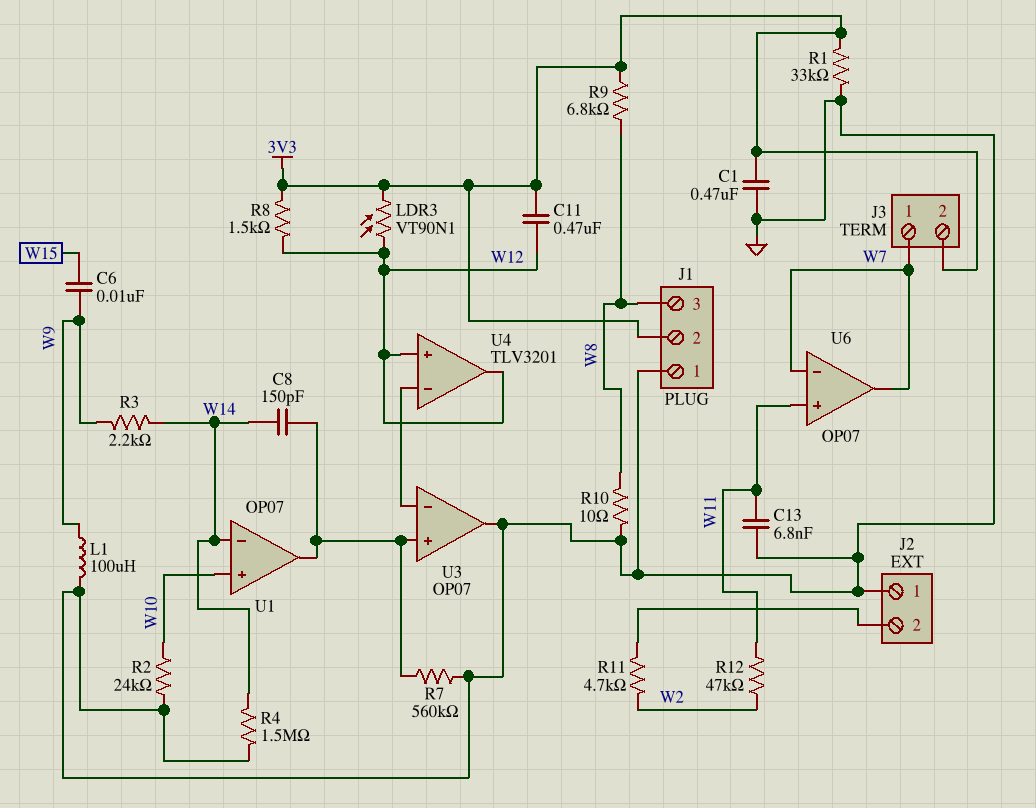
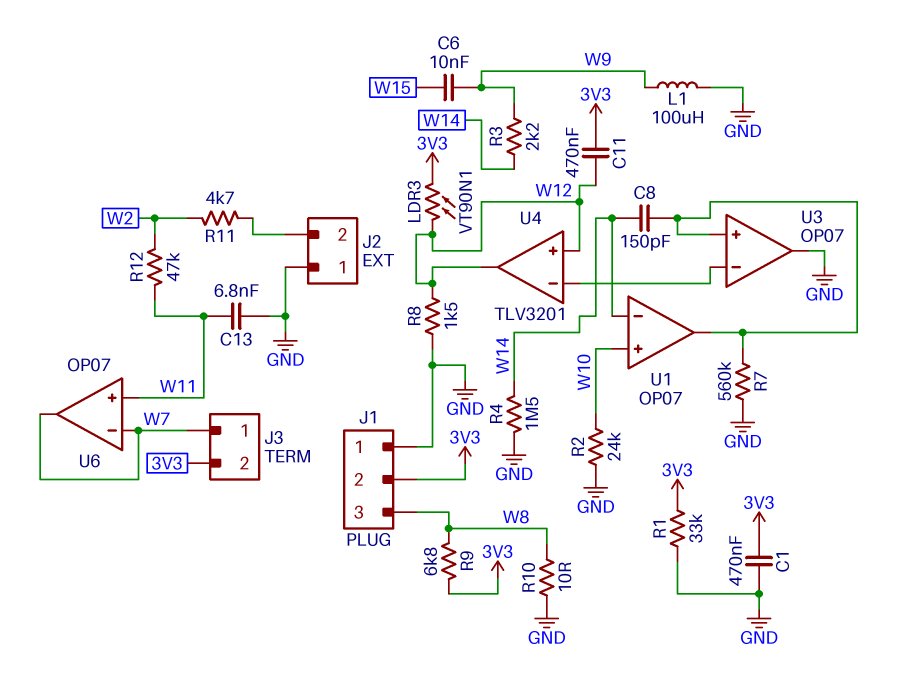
R8: 1.5k (3V3, W12) -> 1.5k (GND, W12)

